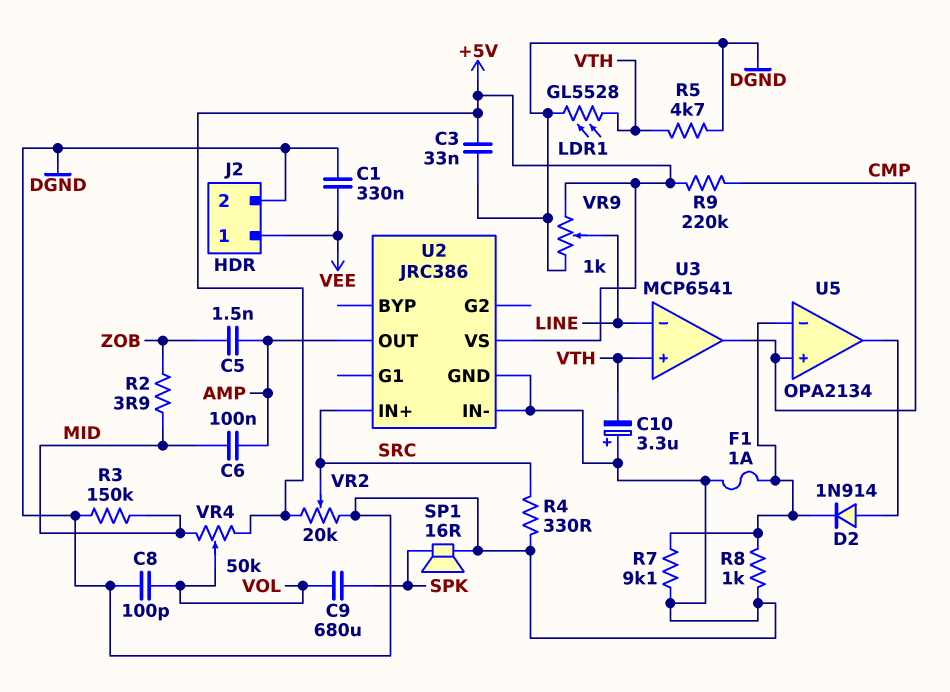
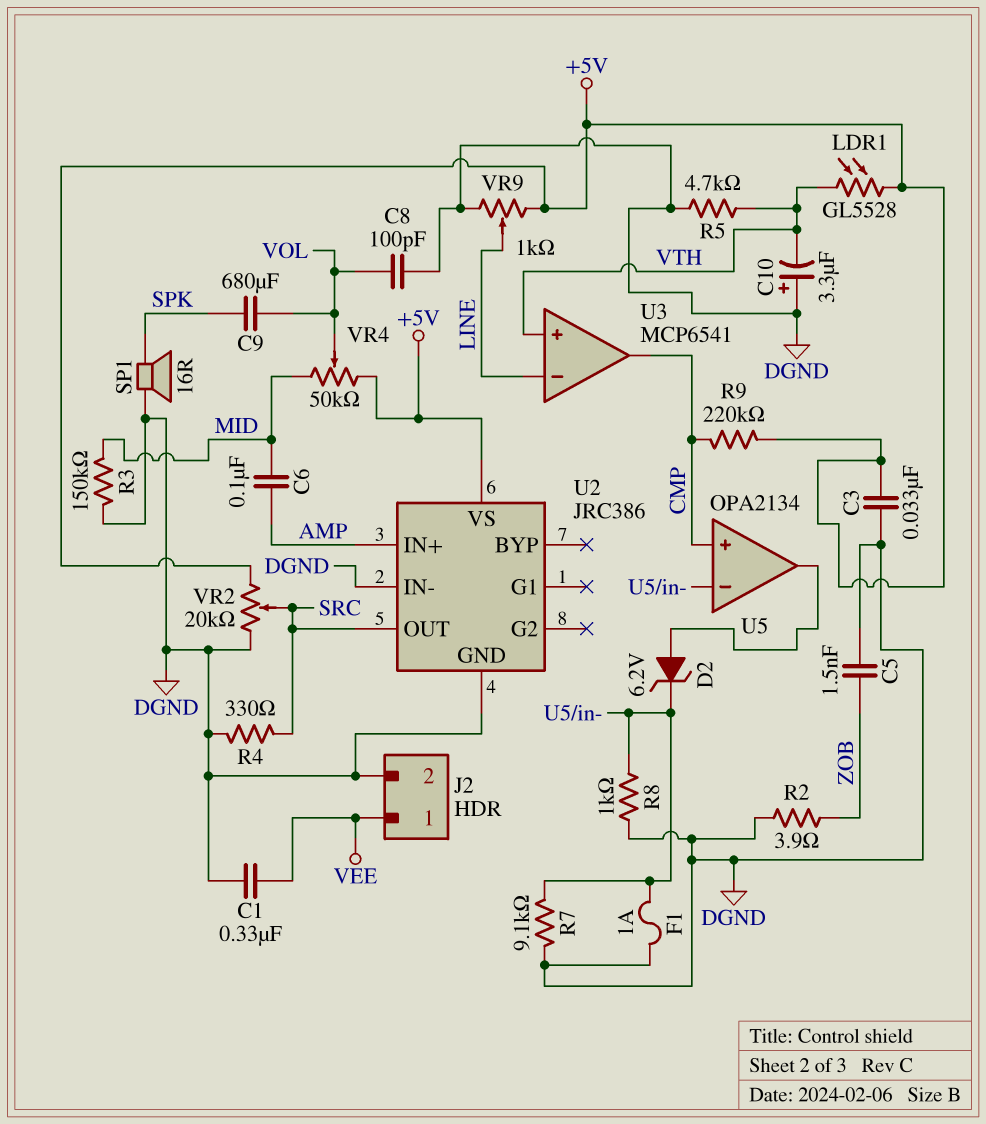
C5: 1.5nF (AMP, ZOB) -> 1.5nF (DGND, ZOB)
D2: diode 1N914 (A U5/out, K U5/in-) -> zener 6.2V (A U5/out, K U5/in-)
LDR1: GL5528 (DGND, VTH) -> GL5528 (+5V, VTH)
R2: 3.9 (MID, ZOB) -> 3.9 (DGND, ZOB)
U2 pin IN+: SRC -> AMP
U2 pin OUT: AMP -> SRC

